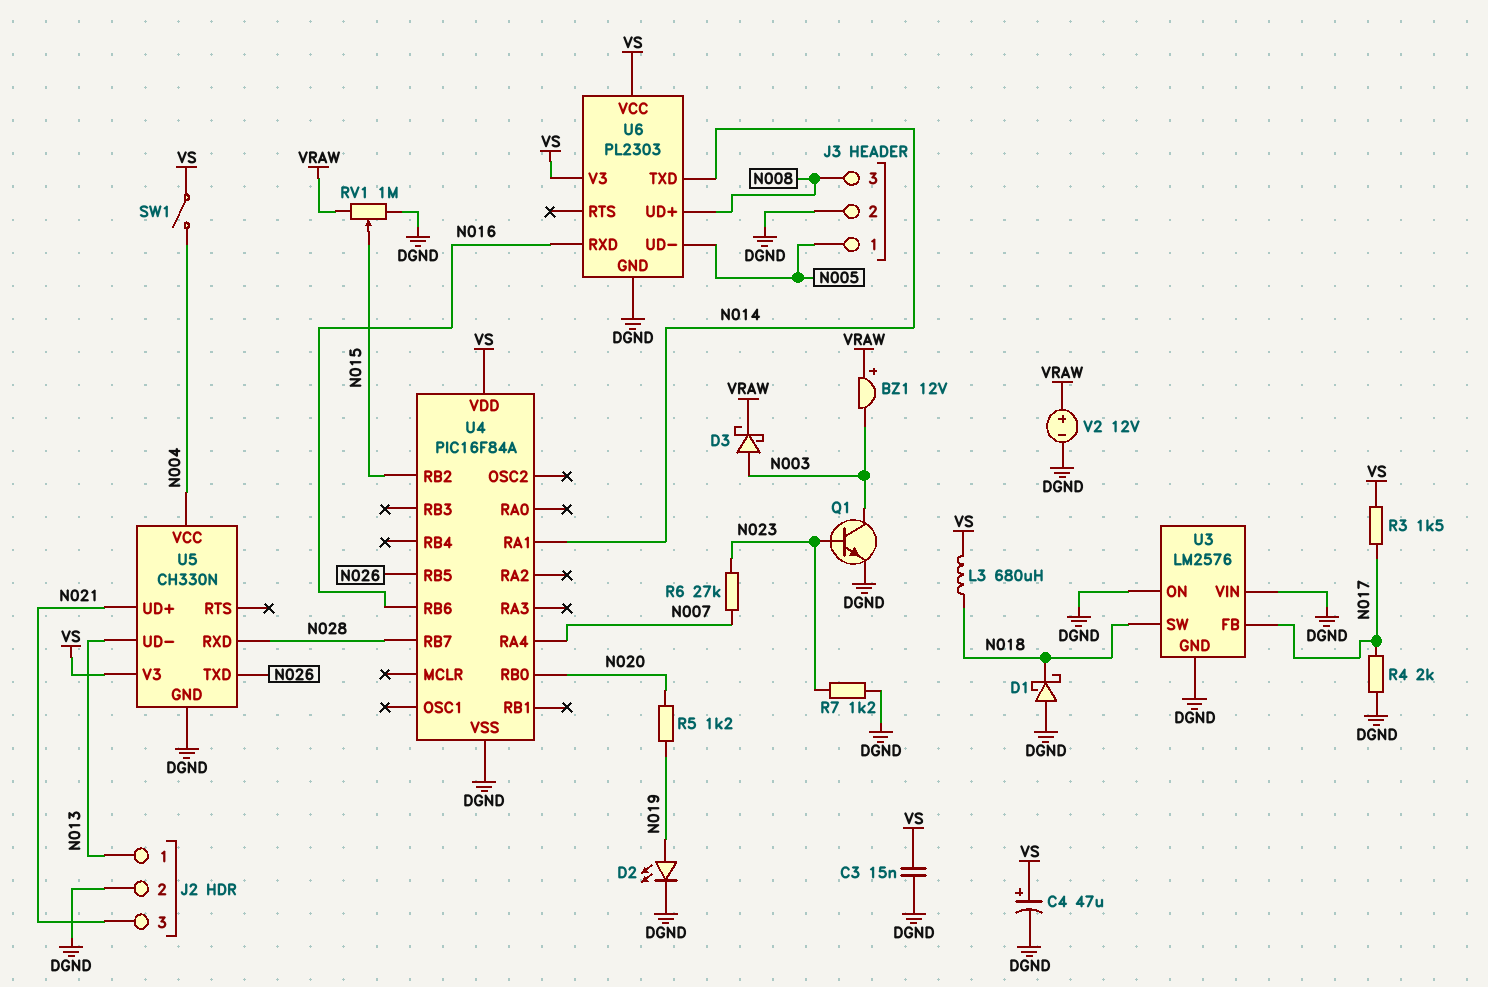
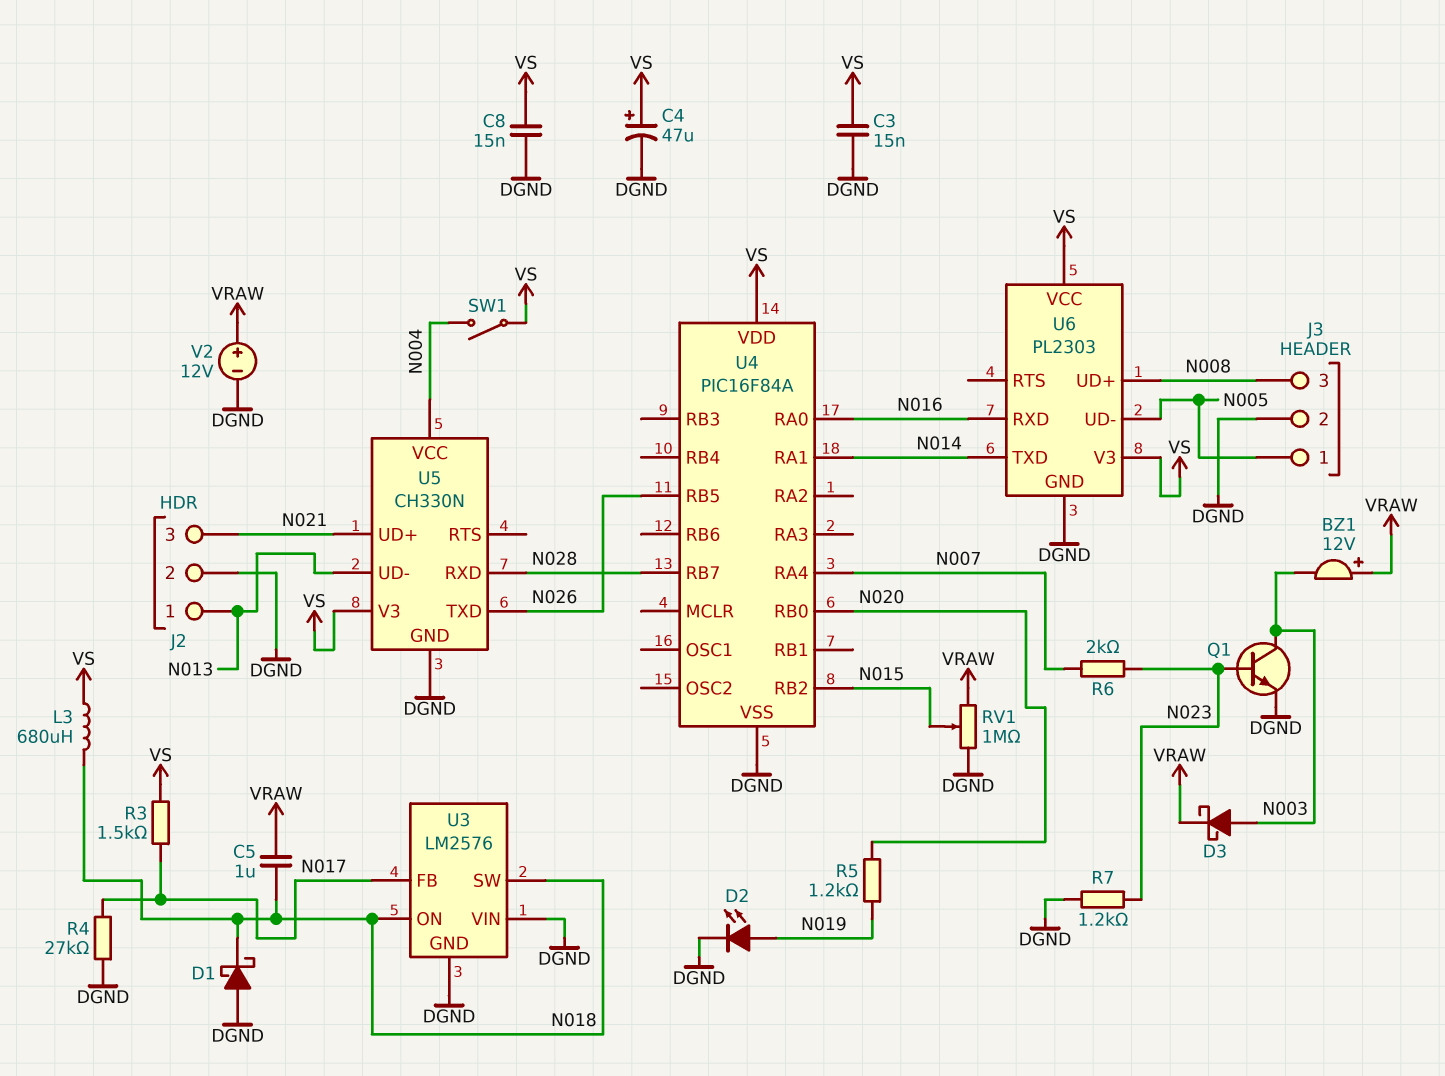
C5: none -> 1uF (N018, VRAW)
C8: none -> 15nF (DGND, VS)
R4: 2k (DGND, N017) -> 27k (DGND, N017)
R6: 27k (N007, N023) -> 2k (N007, N023)
U3 pin ON: DGND -> N018
U4 pin RA0: none -> N016
U4 pin RB6: N016 -> none

